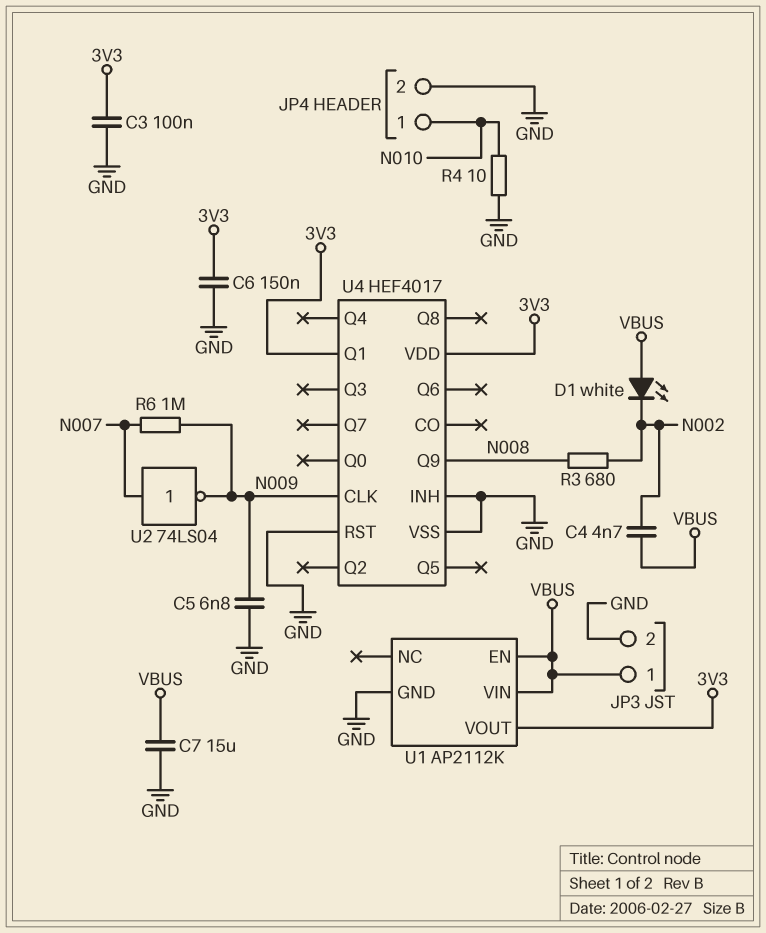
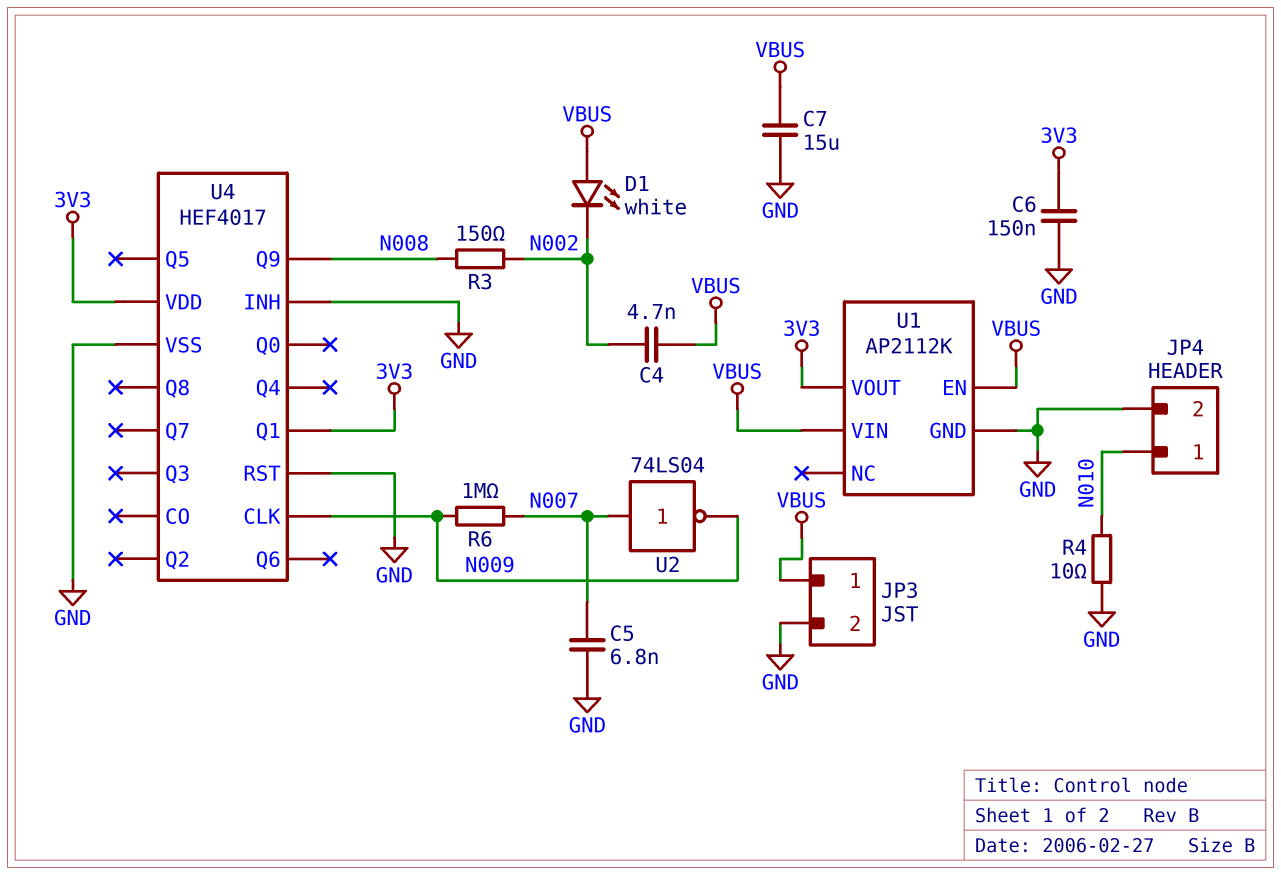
C3: 100nF (3V3, GND) -> none
C5: 6.8nF (GND, N009) -> 6.8nF (GND, N007)
R3: 680 (N002, N008) -> 150 (N002, N008)

